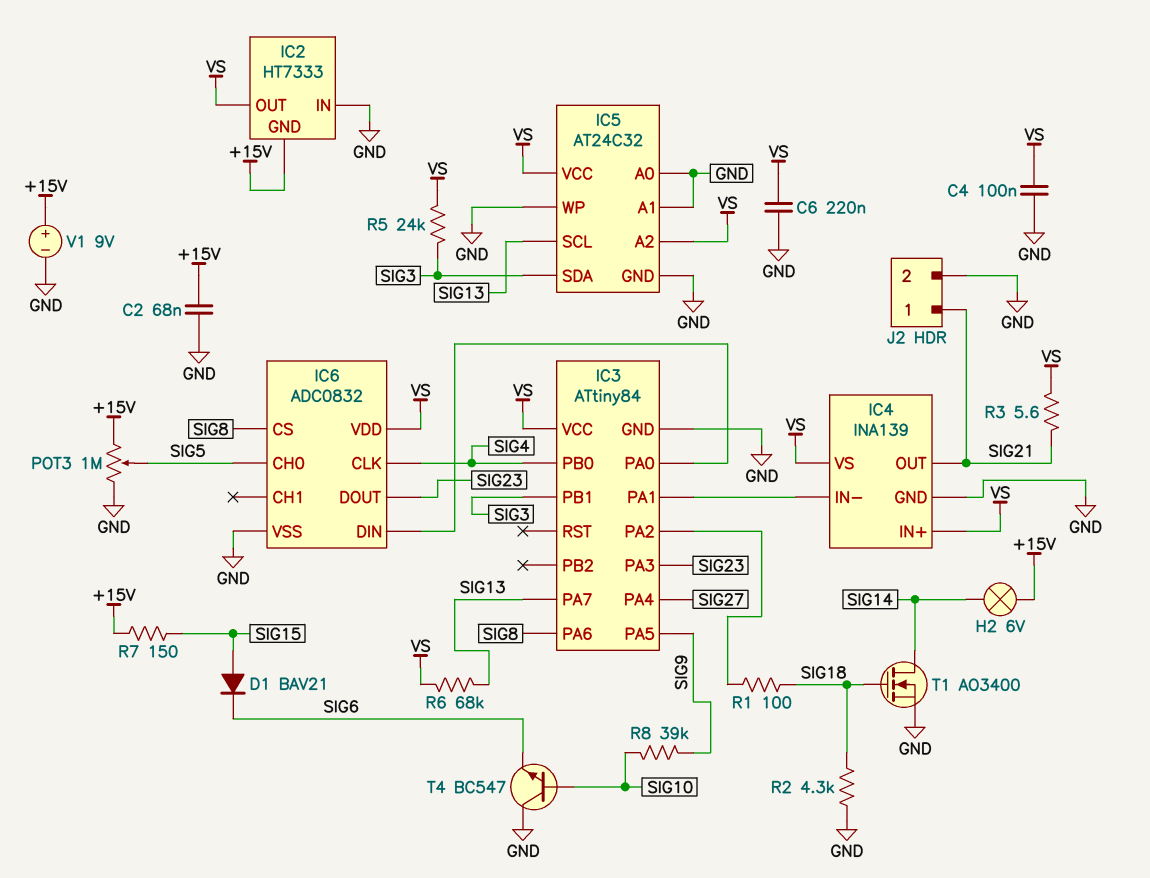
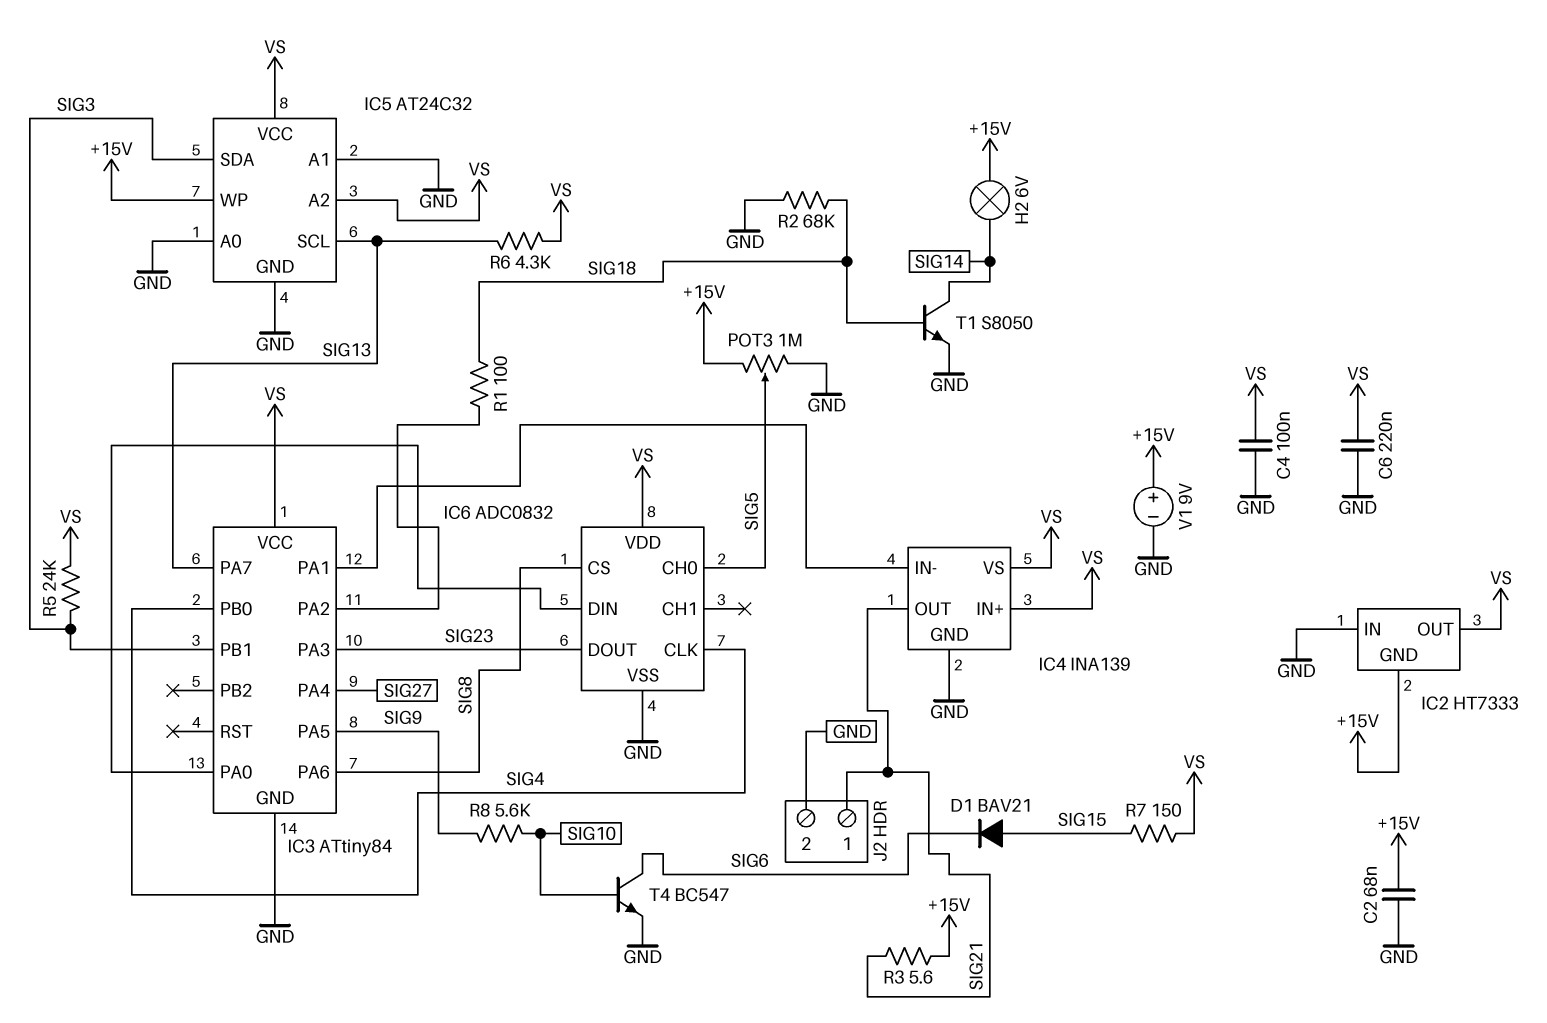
IC5 pin WP: GND -> +15V
R2: 4.3k (GND, SIG18) -> 68k (GND, SIG18)
R3: 5.6 (SIG21, VS) -> 5.6 (+15V, SIG21)
R6: 68k (SIG13, VS) -> 4.3k (SIG13, VS)
R7: 150 (+15V, SIG15) -> 150 (SIG15, VS)
R8: 39k (SIG9, SIG10) -> 5.6k (SIG9, SIG10)
T1: NMOS AO3400 (G SIG18, D SIG14, S GND) -> NPN S8050 (B SIG18, C SIG14, E GND)
T4: NPN BC547 (B SIG10, C GND, E SIG6) -> NPN BC547 (B SIG10, C SIG6, E GND)

